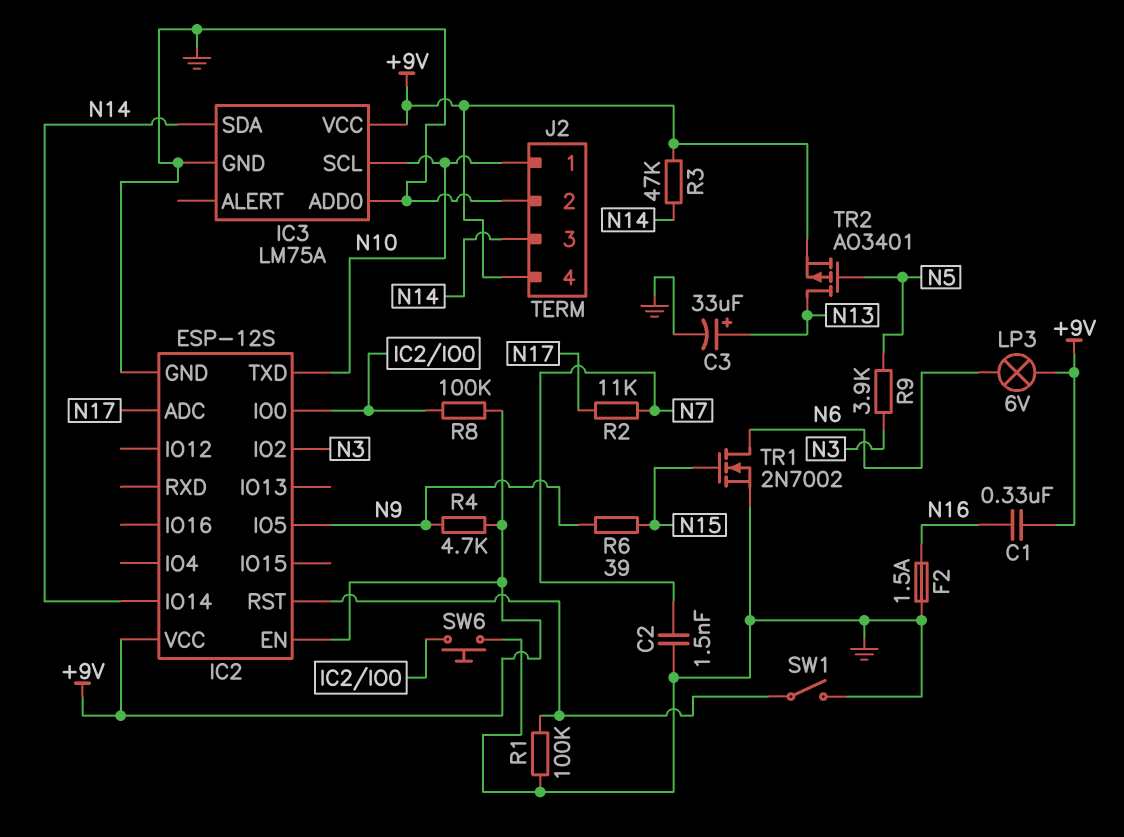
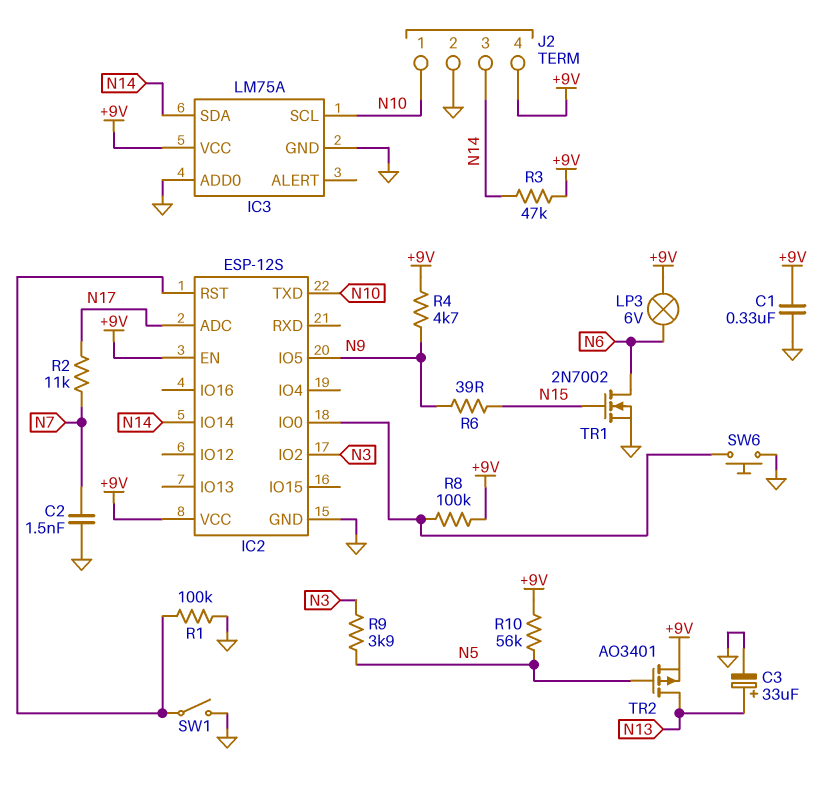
C1: 330nF (+9V, N16) -> 330nF (+9V, GND)
F2: 1.5A (GND, N16) -> none
R10: none -> 56k (+9V, N5)

